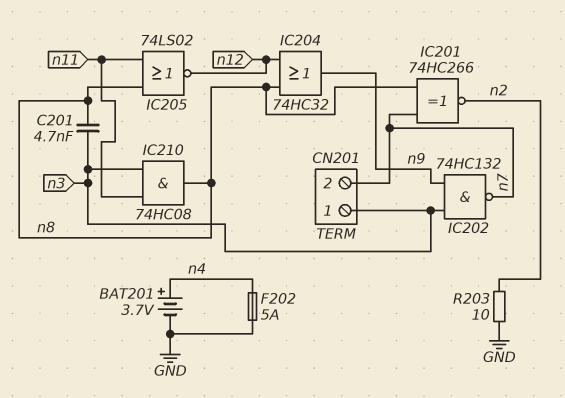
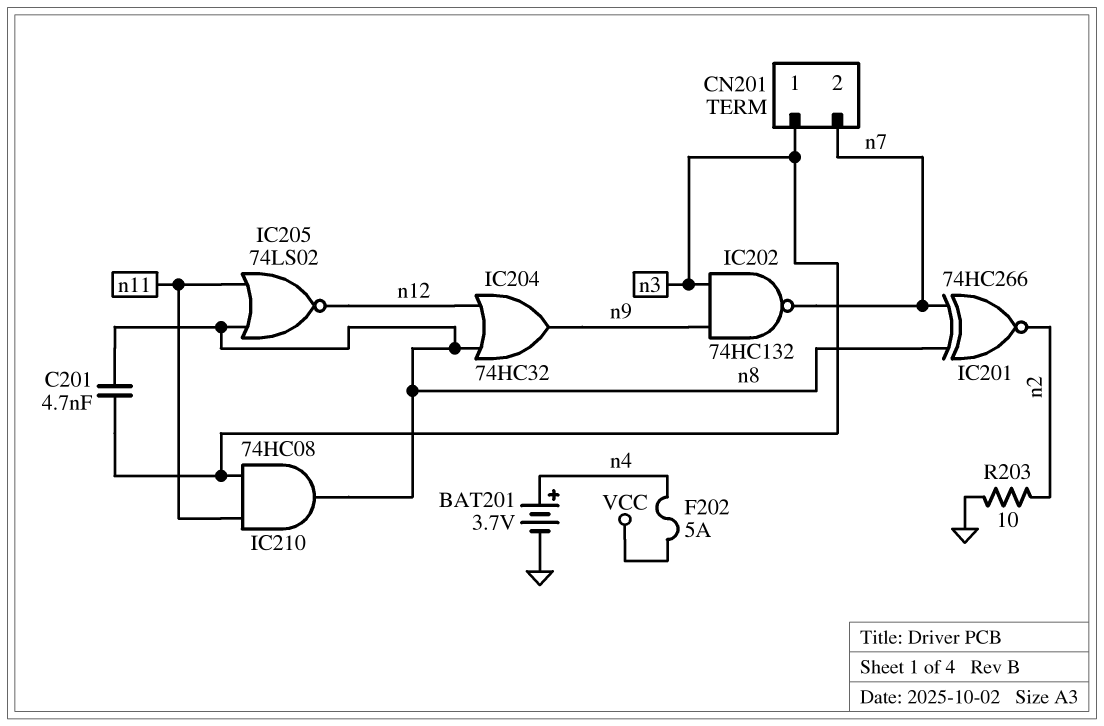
F202: 5A (GND, n4) -> 5A (VCC, n4)

